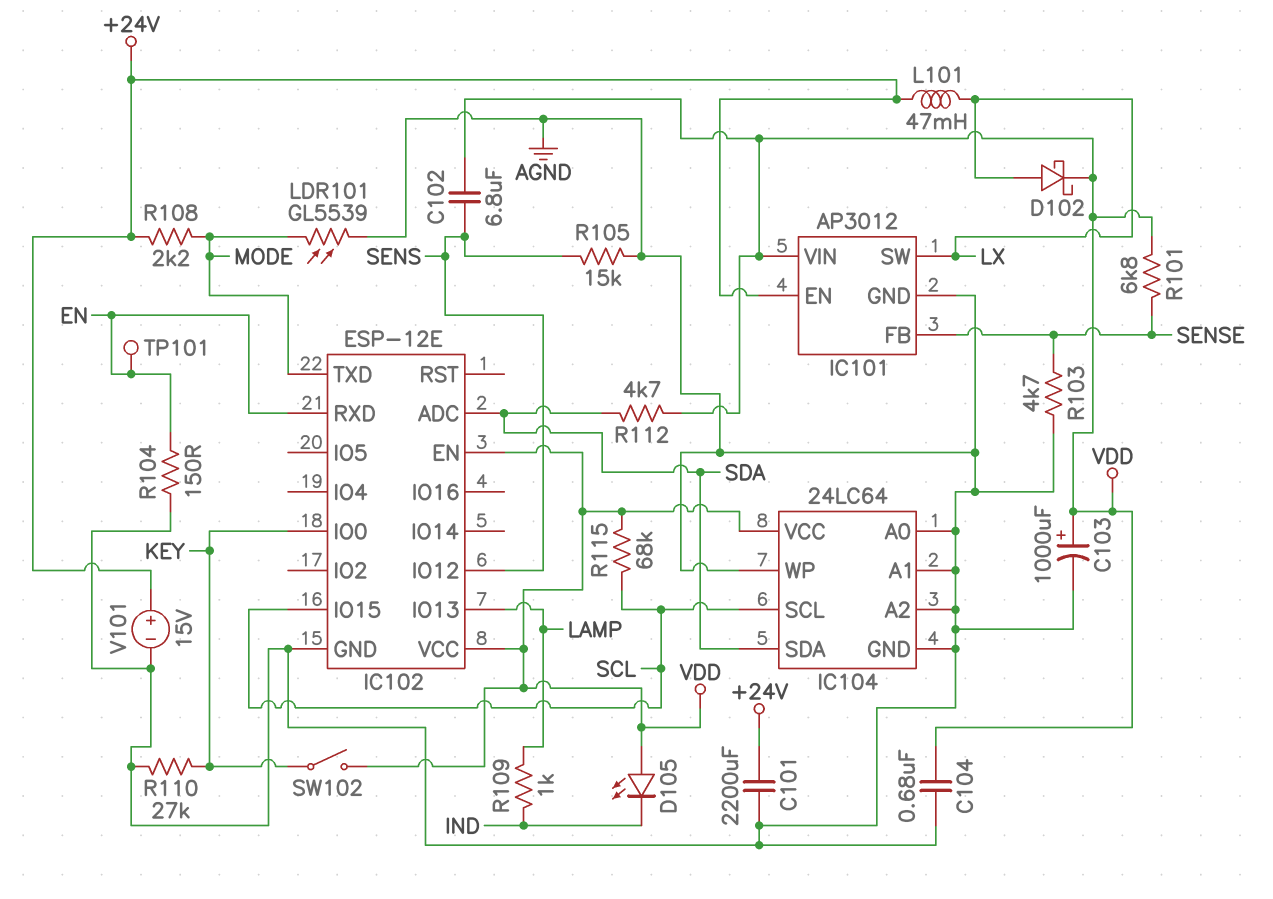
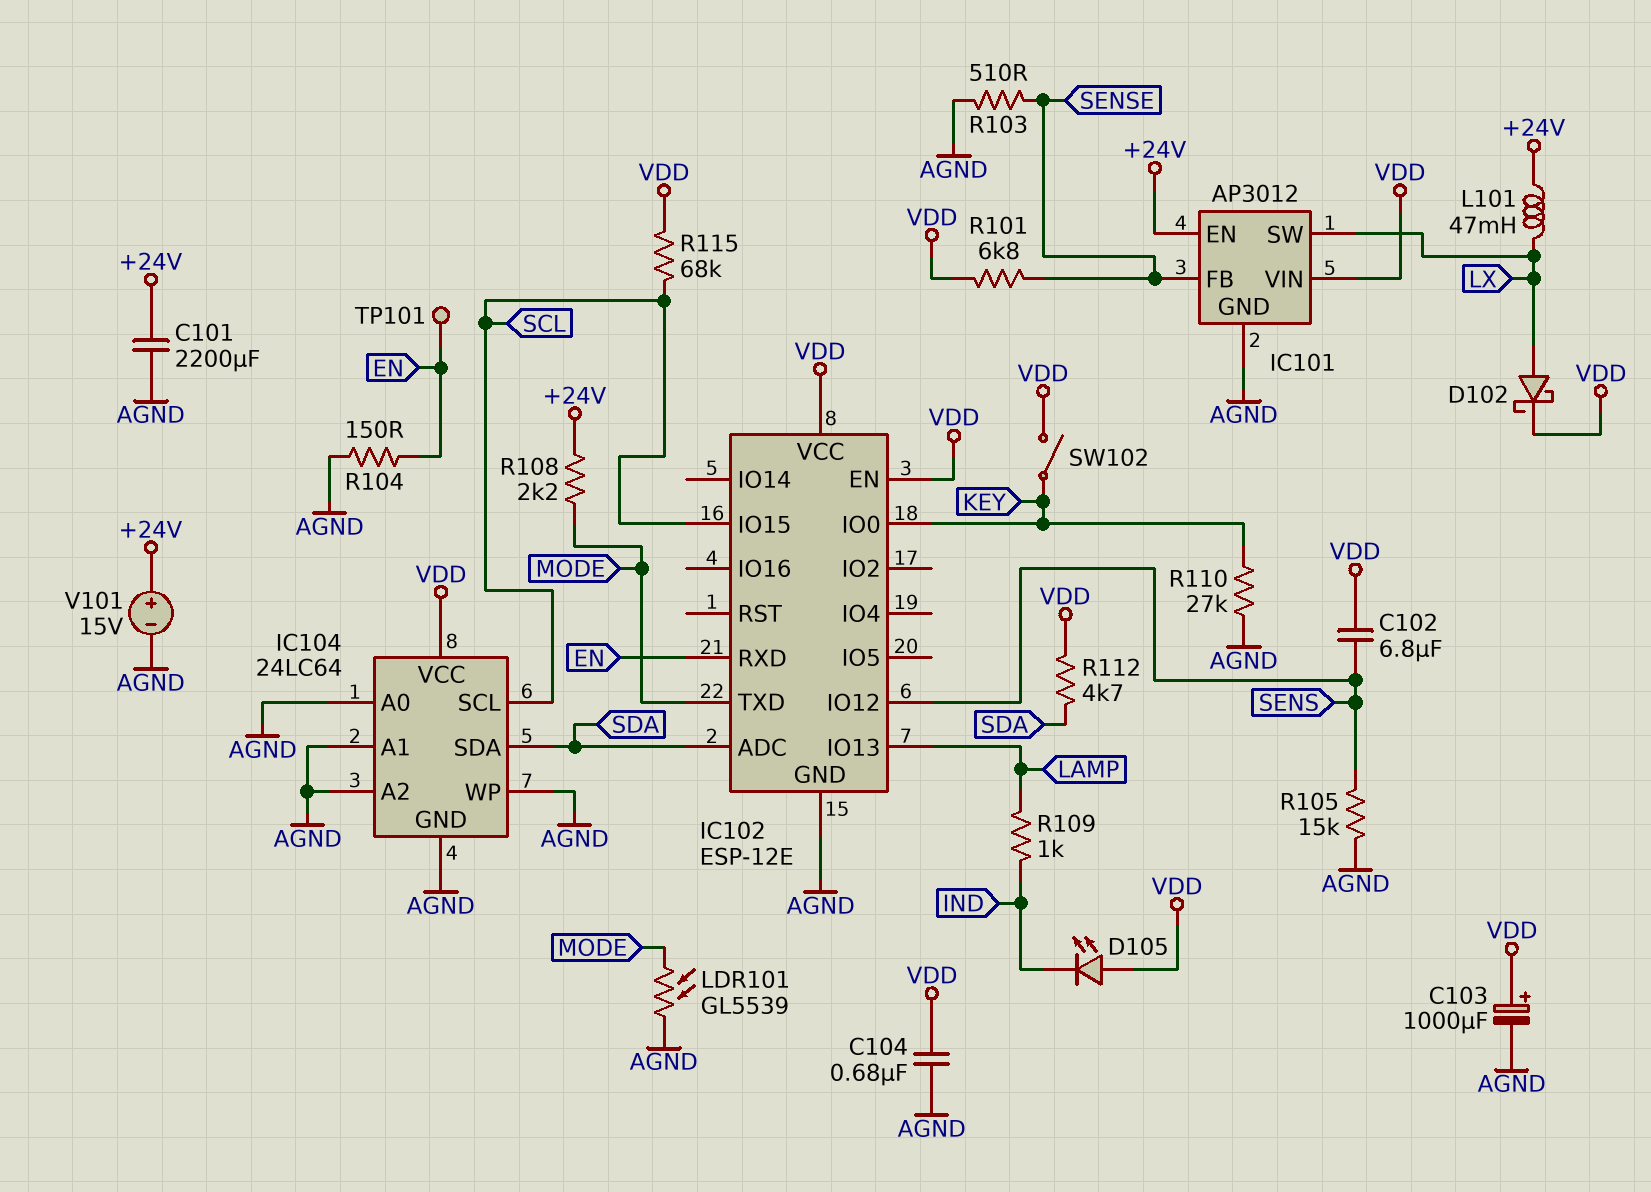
R103: 4.7k (AGND, SENSE) -> 510 (AGND, SENSE)

